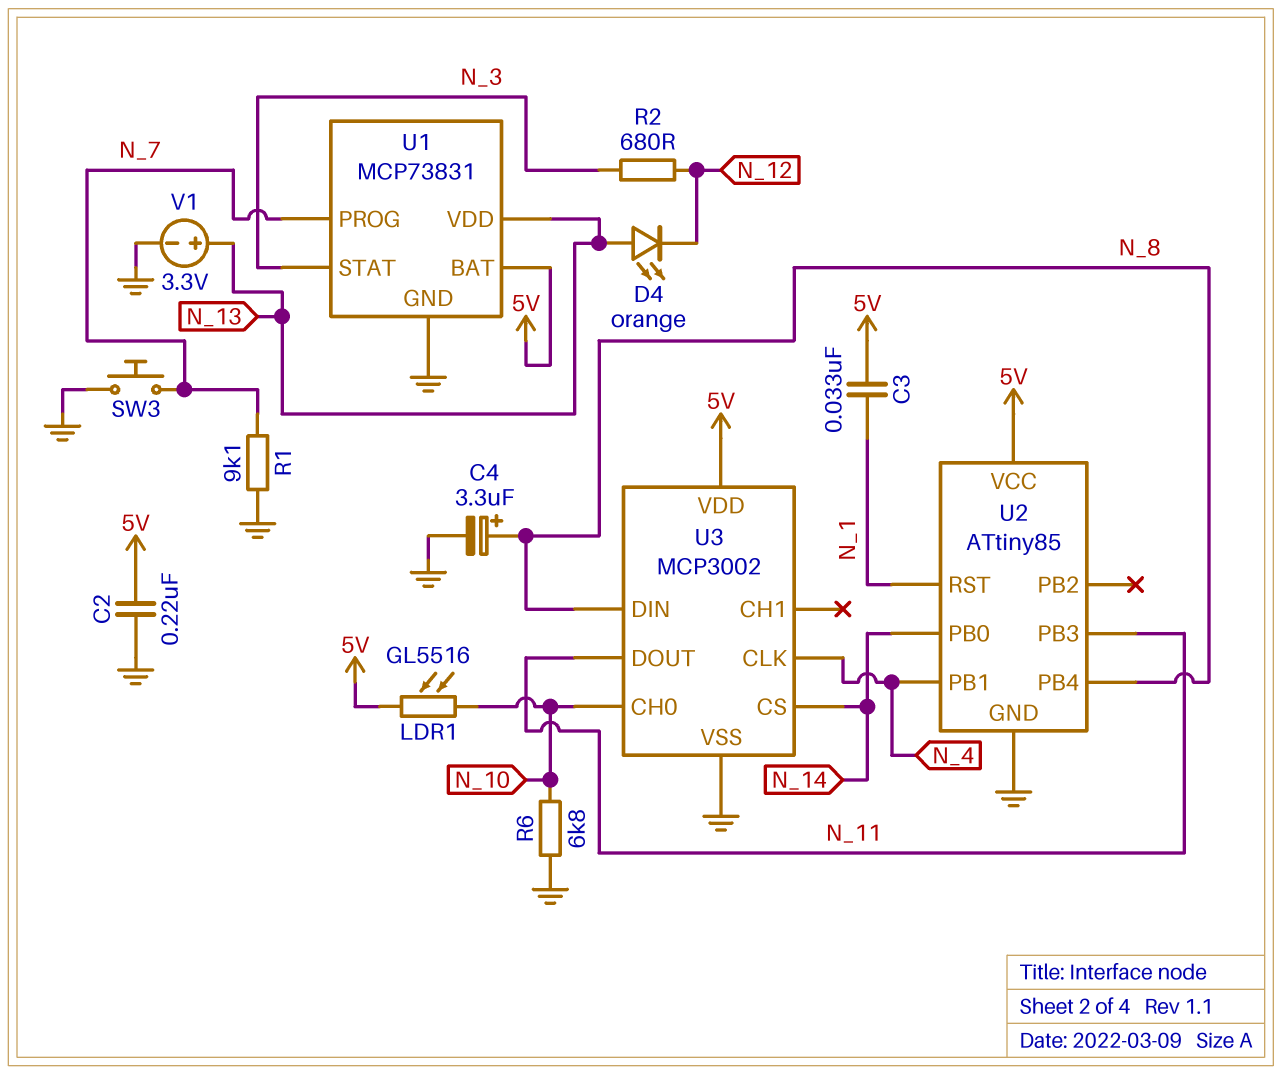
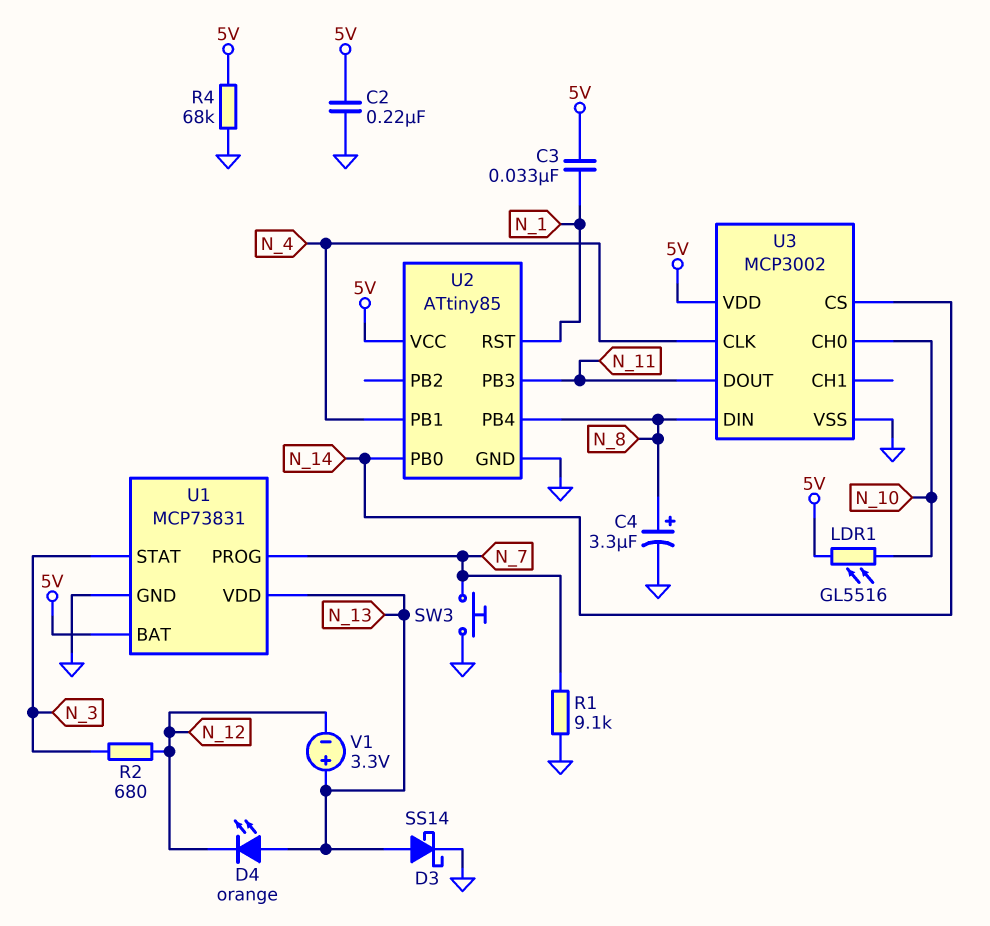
D3: none -> schottky SS14 (A N_13, K GND)
R4: none -> 68k (5V, GND)
R6: 6.8k (GND, N_10) -> none
V1: 3.3V (plus N_13, minus GND) -> 3.3V (plus N_13, minus N_12)

